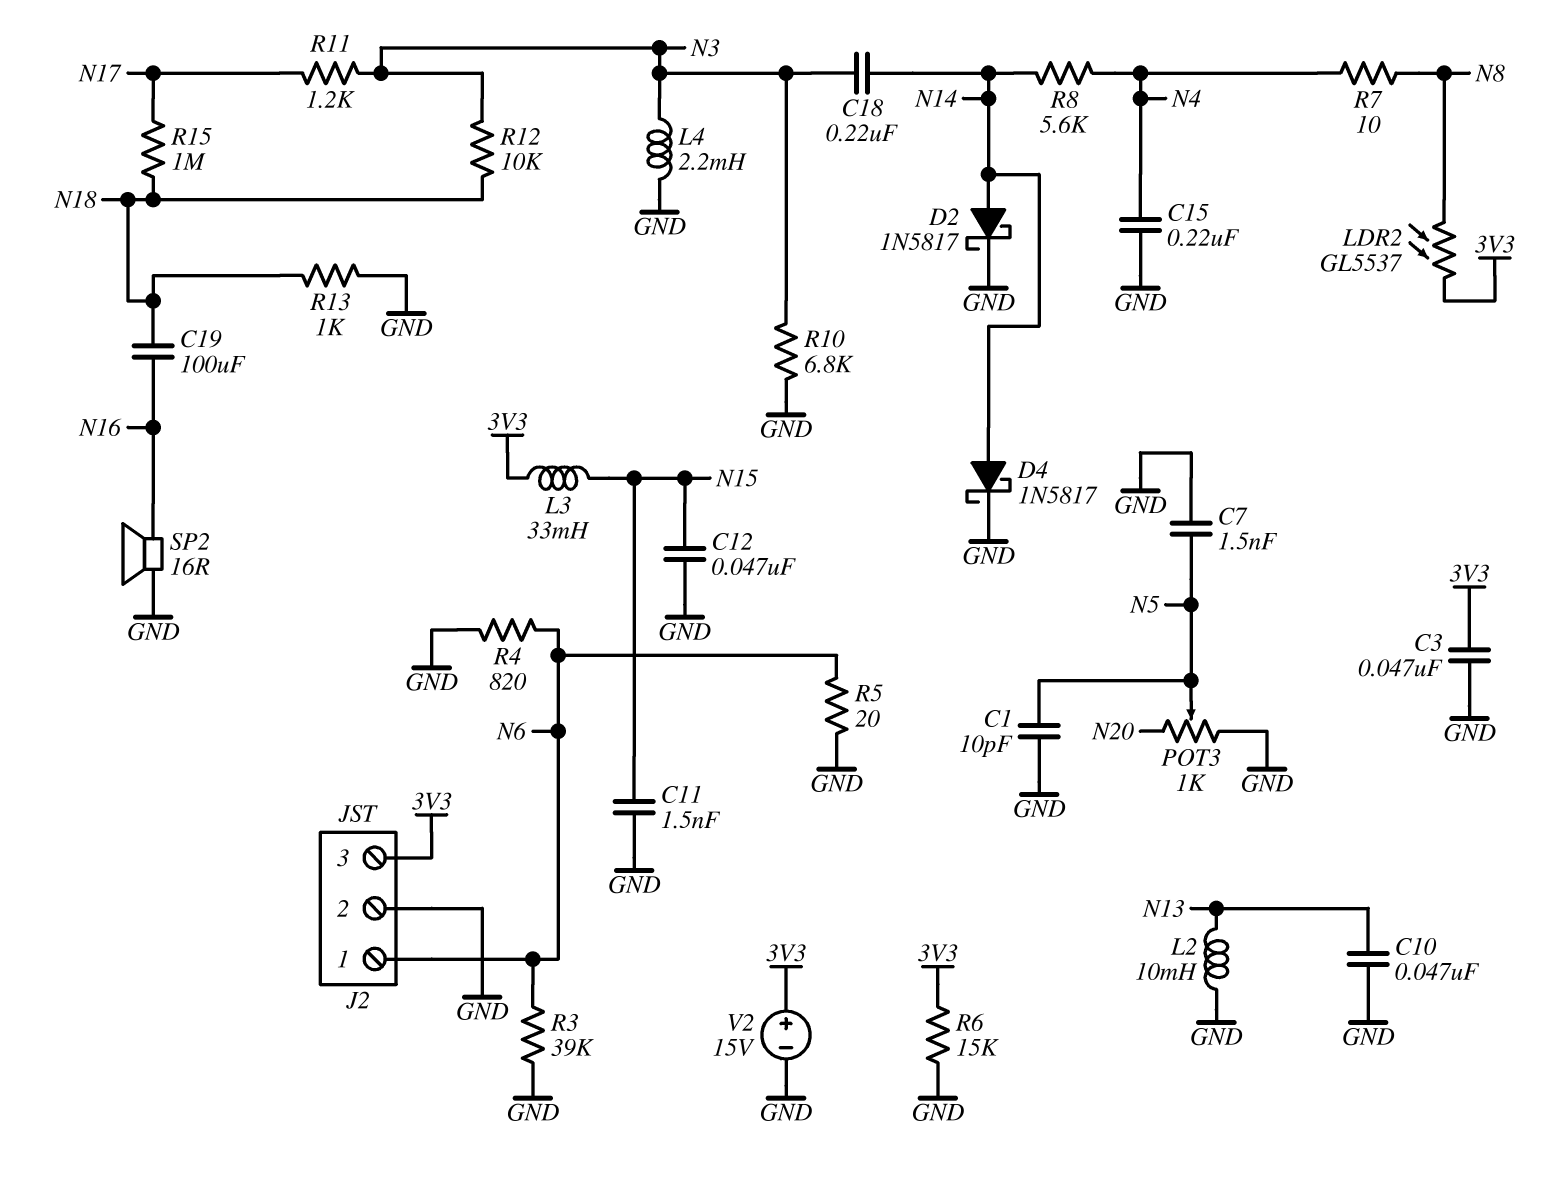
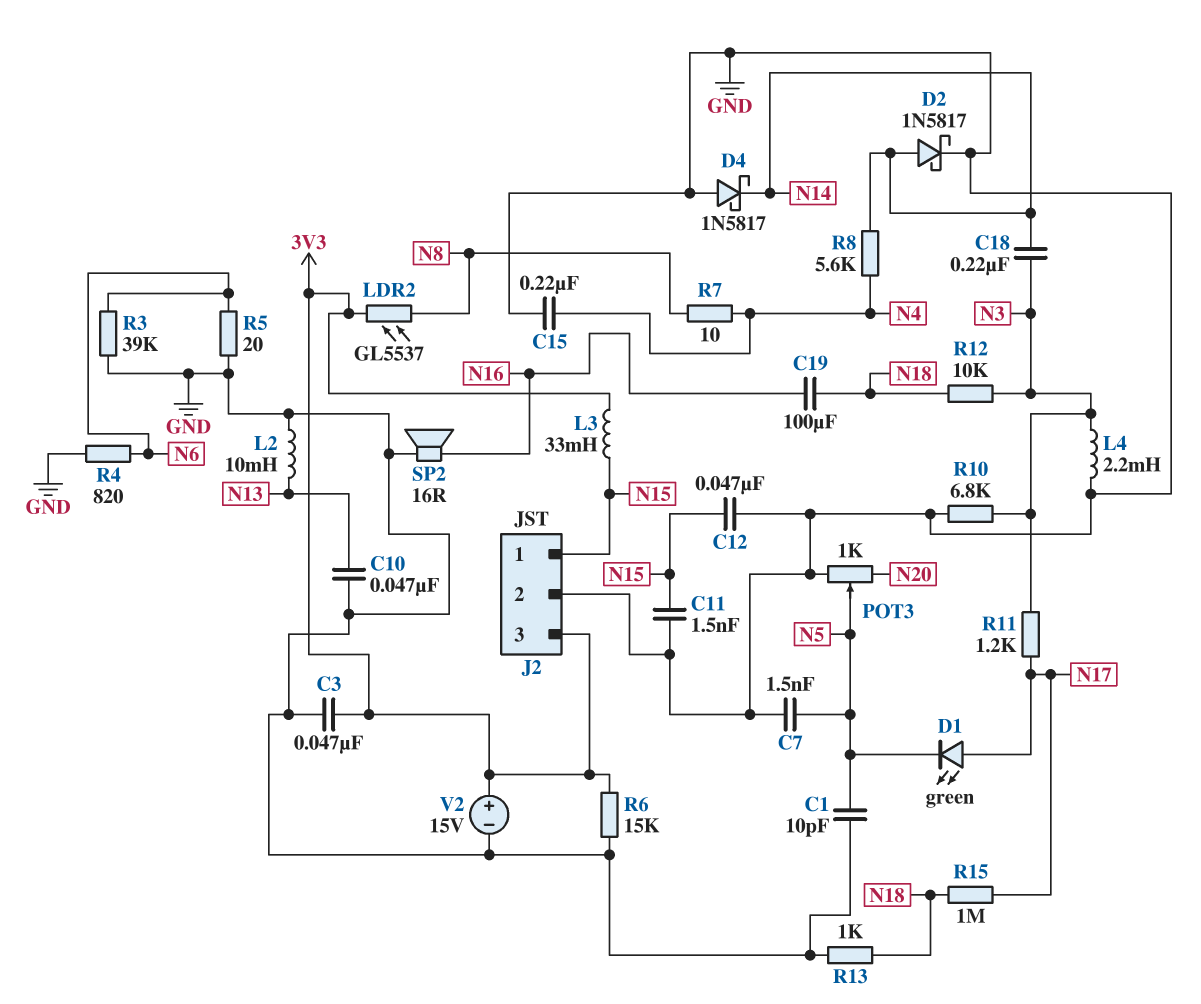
D1: none -> LED green (A N17, K N5)
D4: schottky 1N5817 (A N14, K GND) -> schottky 1N5817 (A GND, K N14)
J2 pin 1: N6 -> N15

